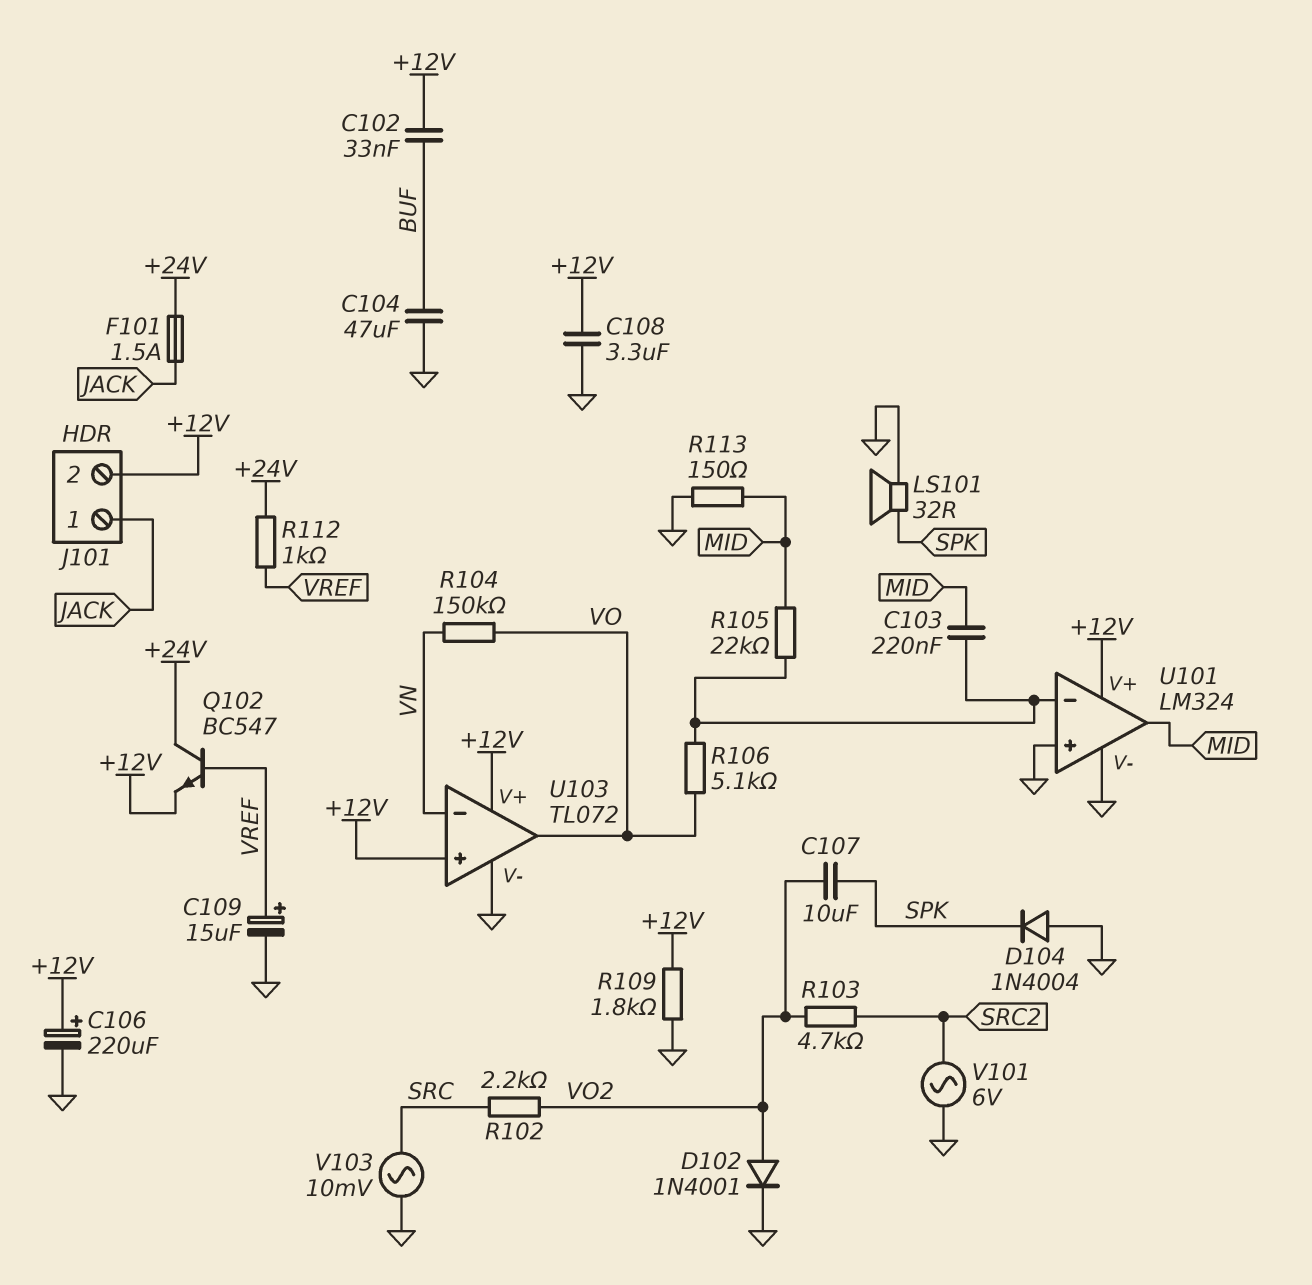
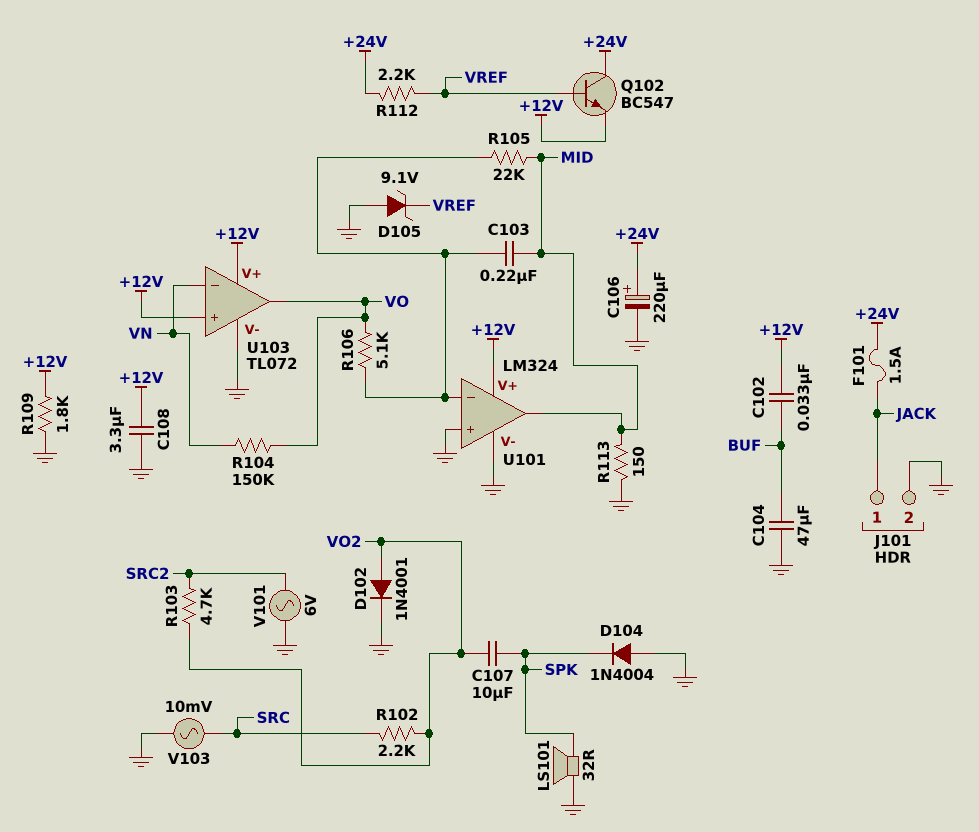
C106: 220uF (plus +12V, minus GND) -> 220uF (plus +24V, minus GND)
C109: 15uF (plus VREF, minus GND) -> none
D105: none -> zener 9.1V (A GND, K VREF)
J101 pin 2: +12V -> GND
R112: 1k (+24V, VREF) -> 2.2k (+24V, VREF)

